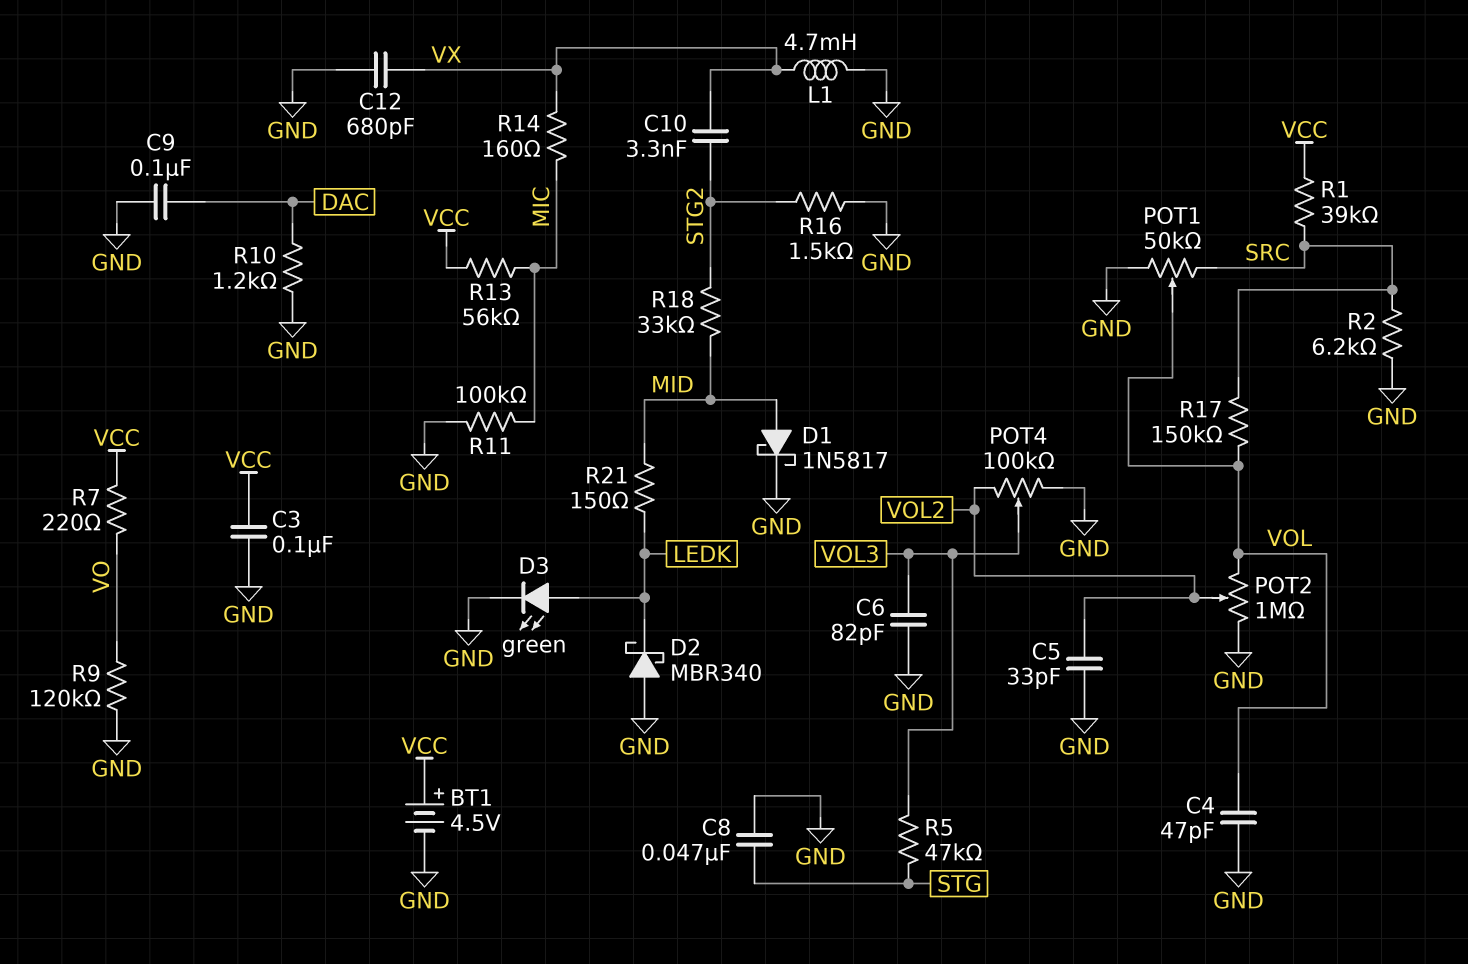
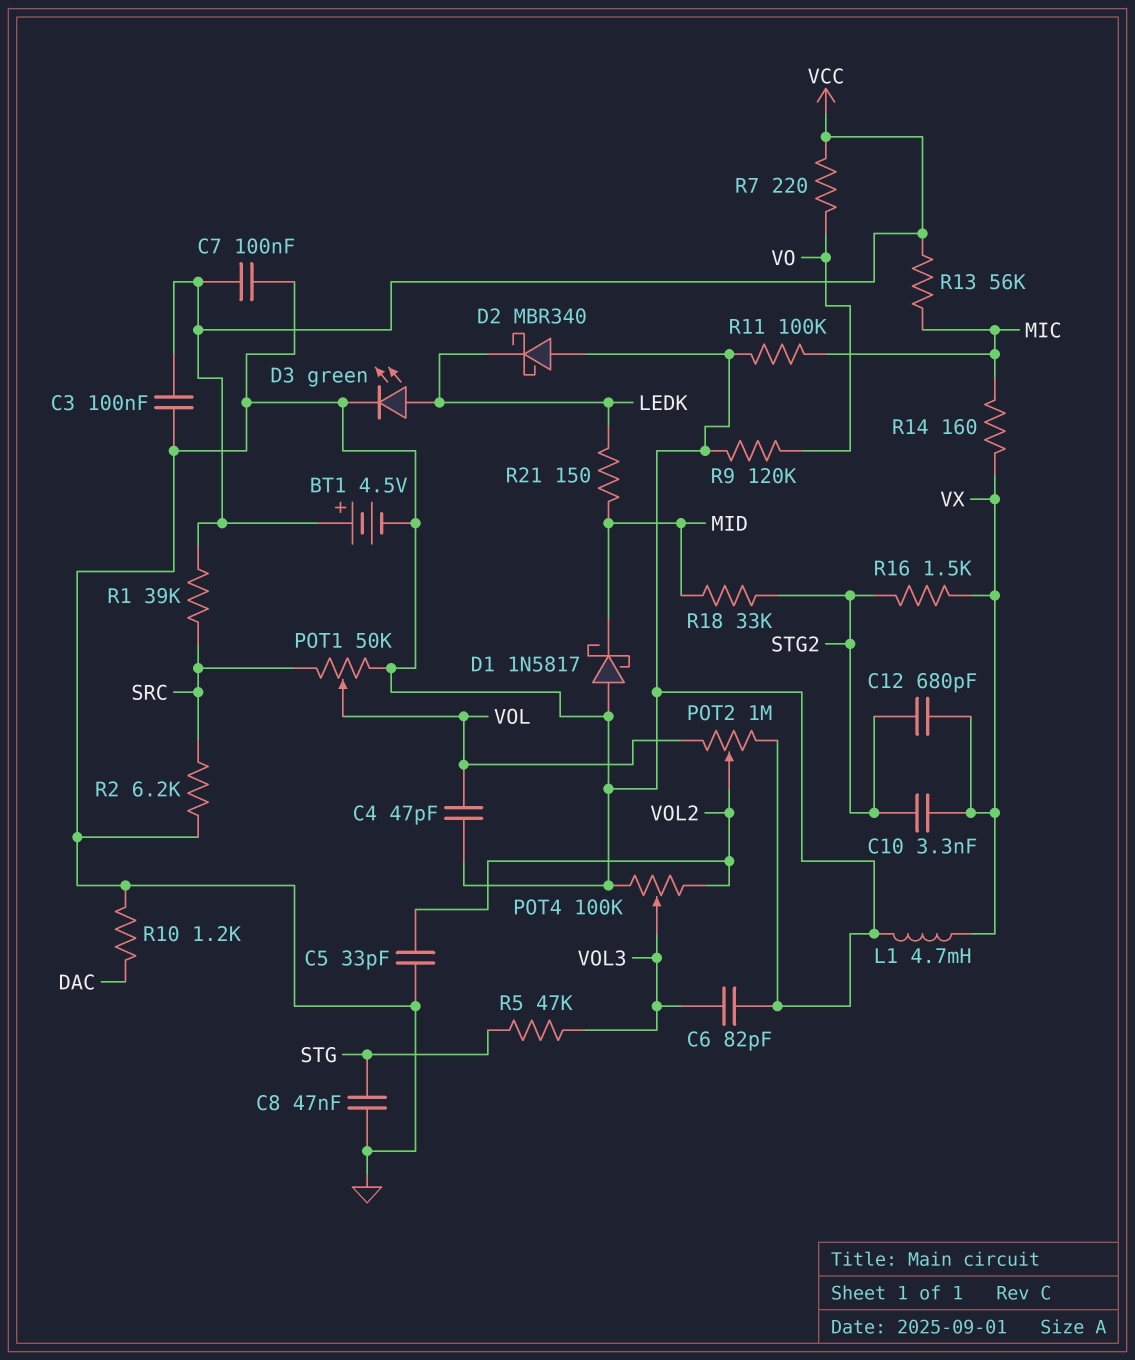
C7: none -> 100nF (GND, VCC)
C9: 100nF (DAC, GND) -> none
C12: 680pF (GND, VX) -> 680pF (STG2, VX)
D1: schottky 1N5817 (A MID, K GND) -> schottky 1N5817 (A GND, K MID)
R16: 1.5k (GND, STG2) -> 1.5k (STG2, VX)
R17: 150k (SRC, VOL) -> none

